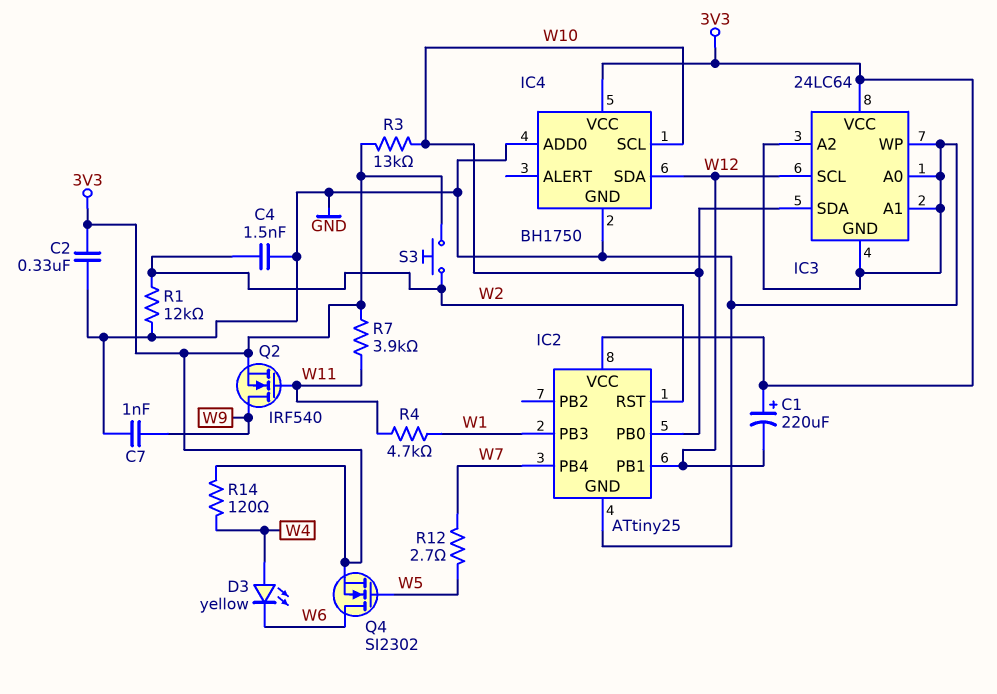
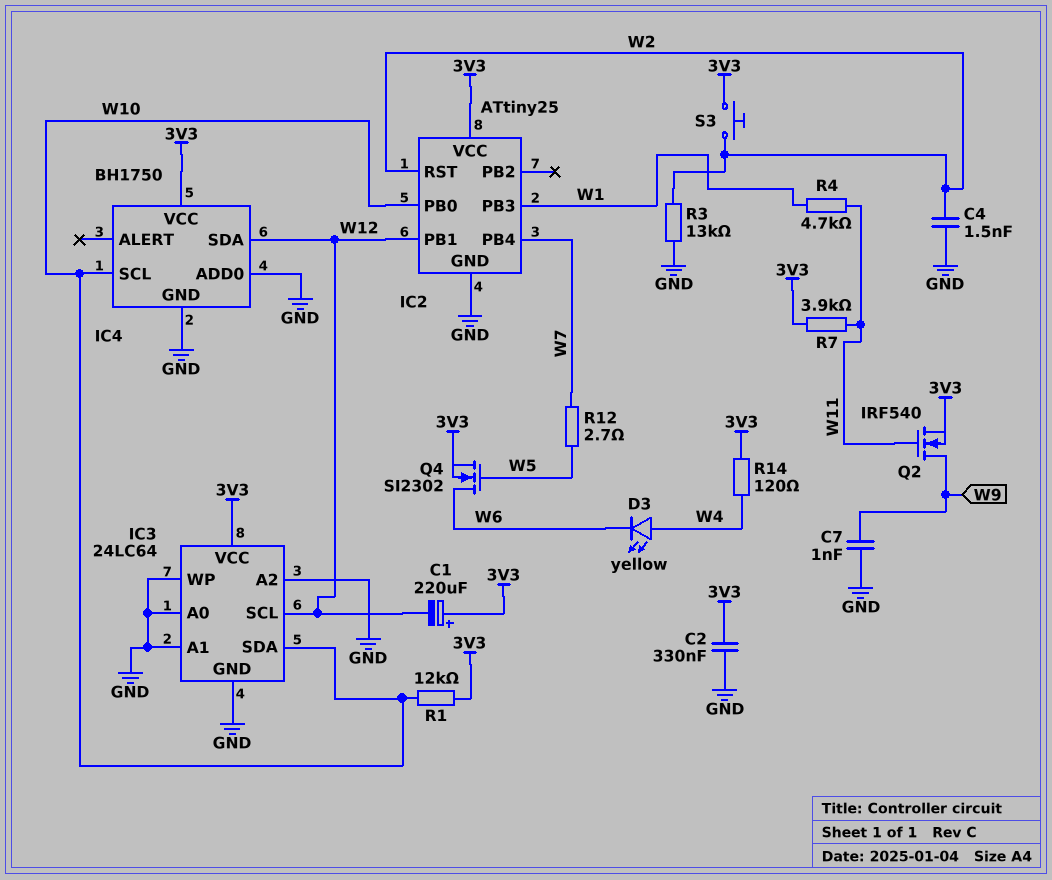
R1: 12k (GND, W2) -> 12k (3V3, W10)
R3: 13k (3V3, W10) -> 13k (GND, W2)

